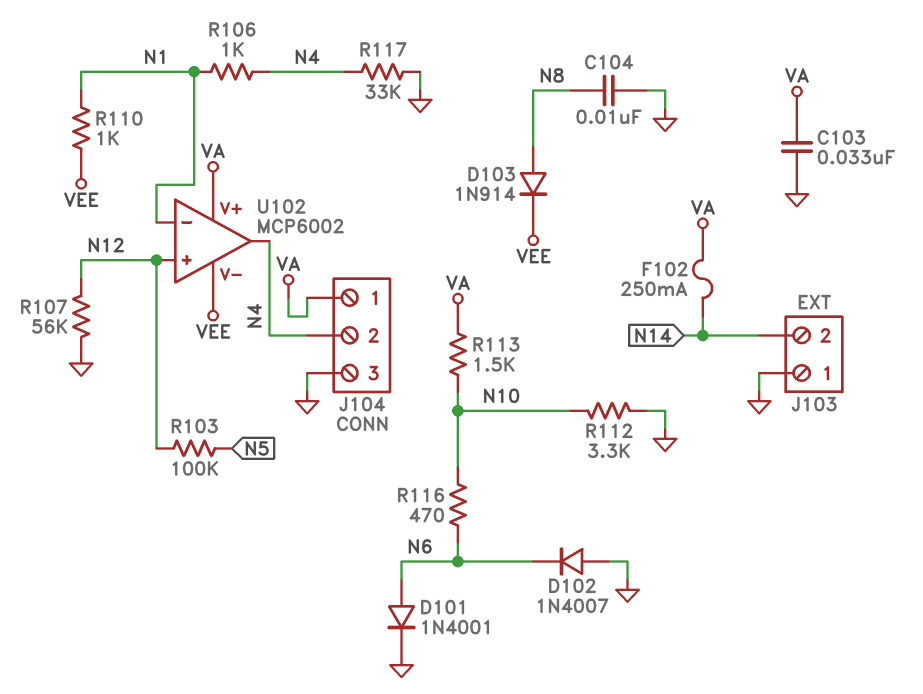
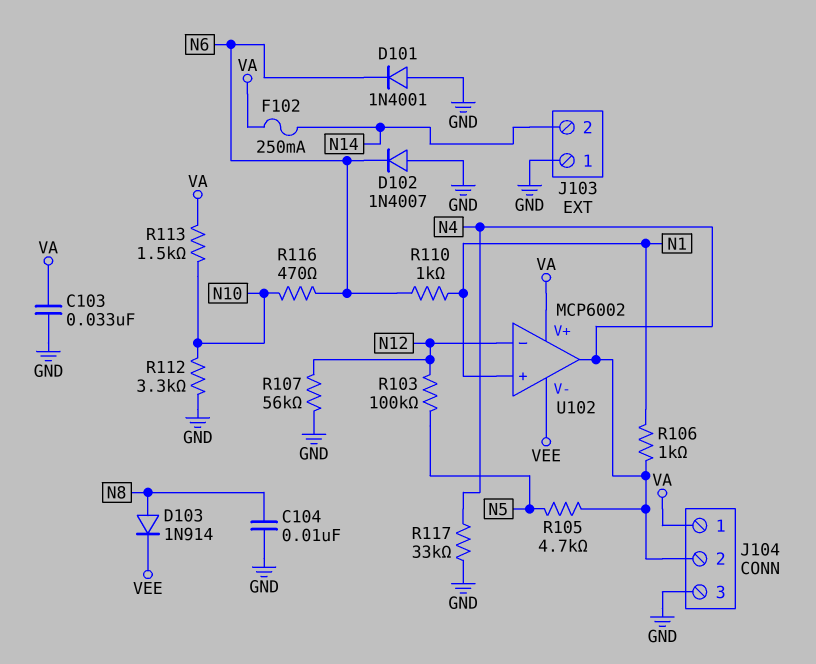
D101: diode 1N4001 (A N6, K GND) -> diode 1N4001 (A GND, K N6)
R105: none -> 4.7k (N4, N5)
R110: 1k (N1, VEE) -> 1k (N1, N6)
U102 pin in+: N12 -> N1
U102 pin in-: N1 -> N12

